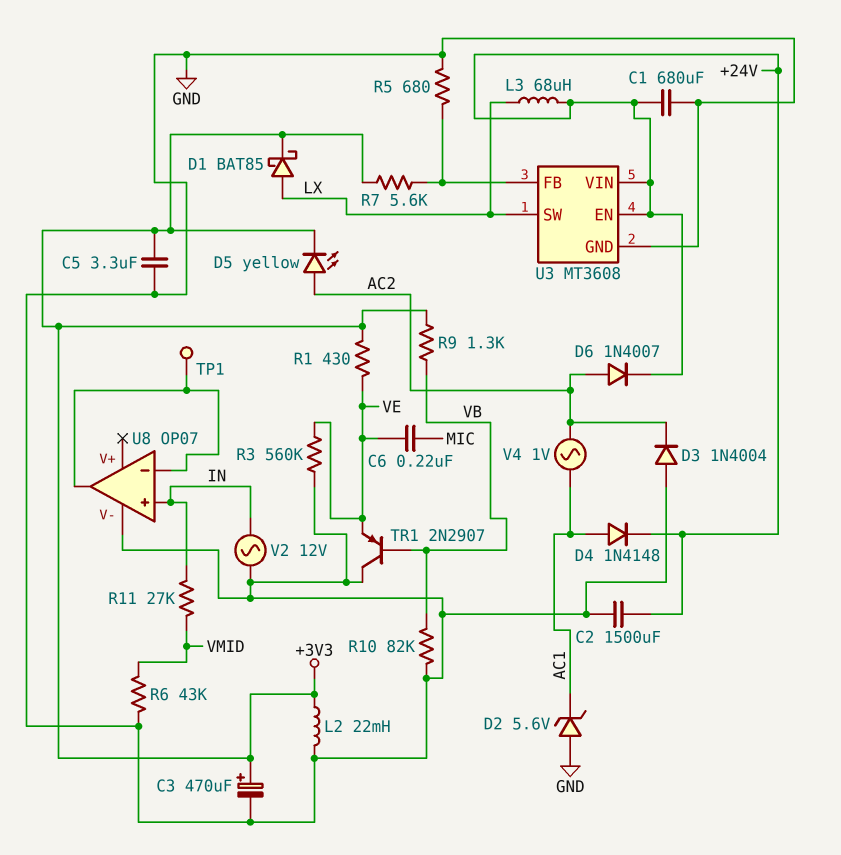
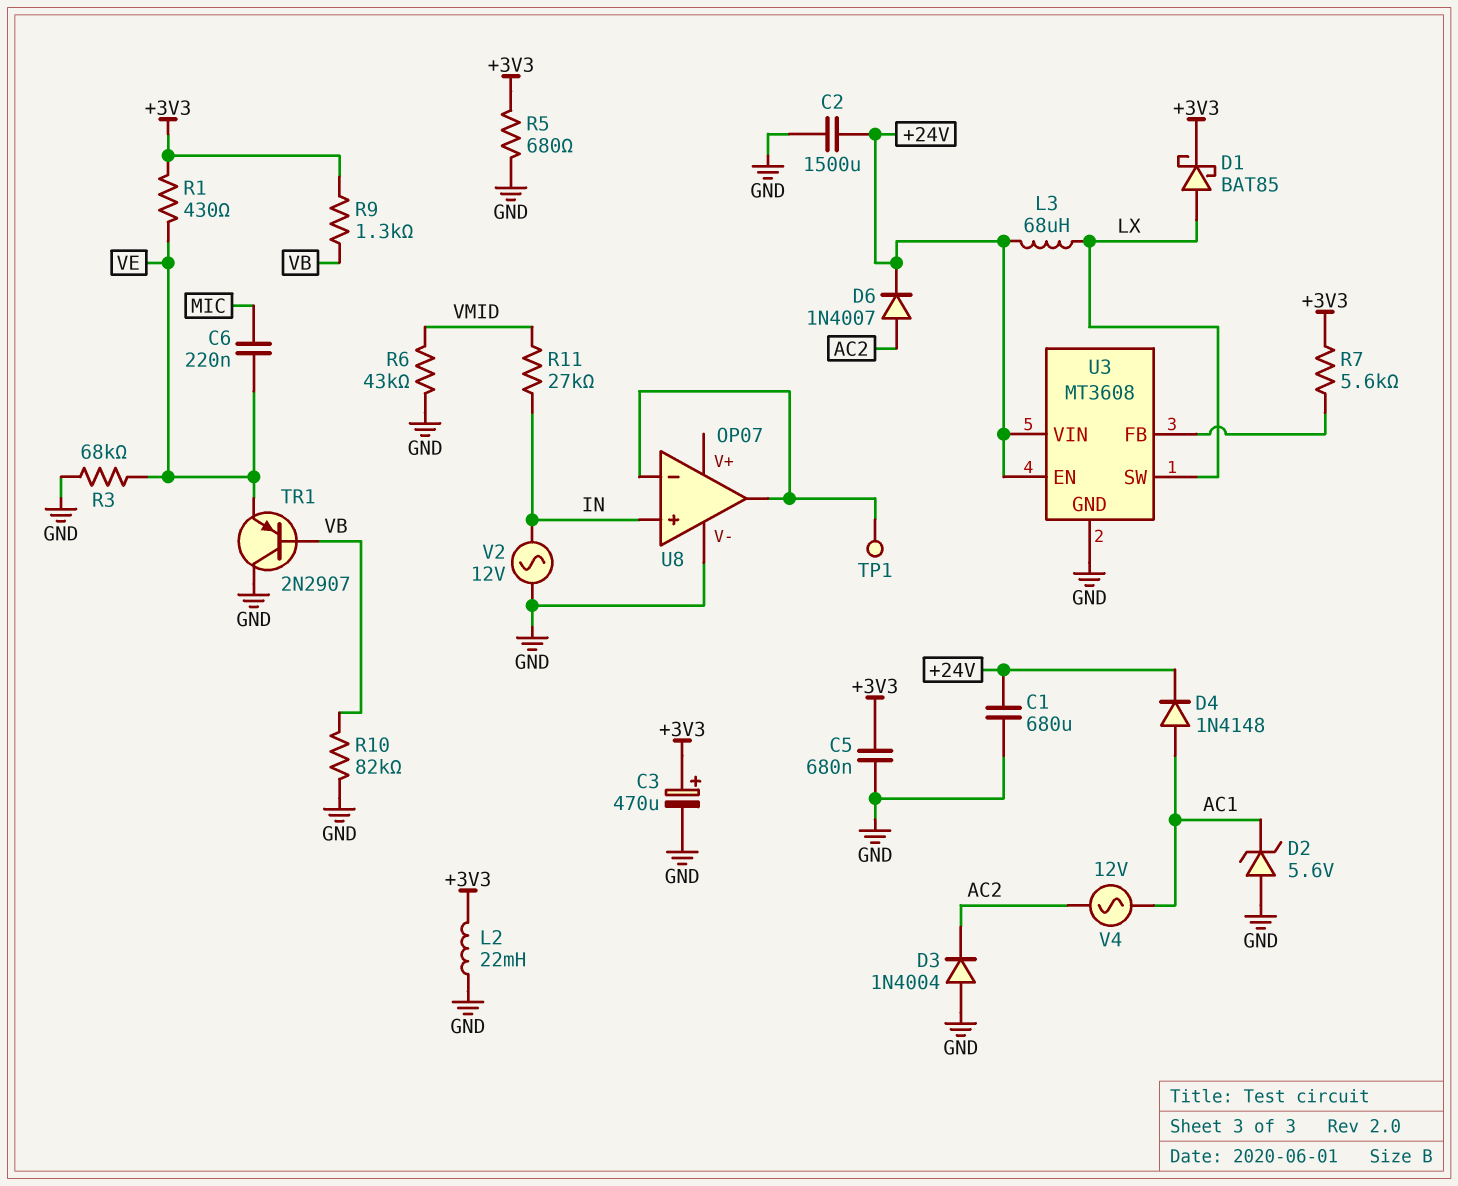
C5: 3.3uF (+3V3, GND) -> 680nF (+3V3, GND)
D5: LED yellow (A AC2, K +3V3) -> none
R3: 560k (GND, VE) -> 68k (GND, VE)
R5: 680 (GND, U3/FB) -> 680 (+3V3, GND)
V4: AC 1V (AC1, AC2) -> AC 12V (AC1, AC2)

